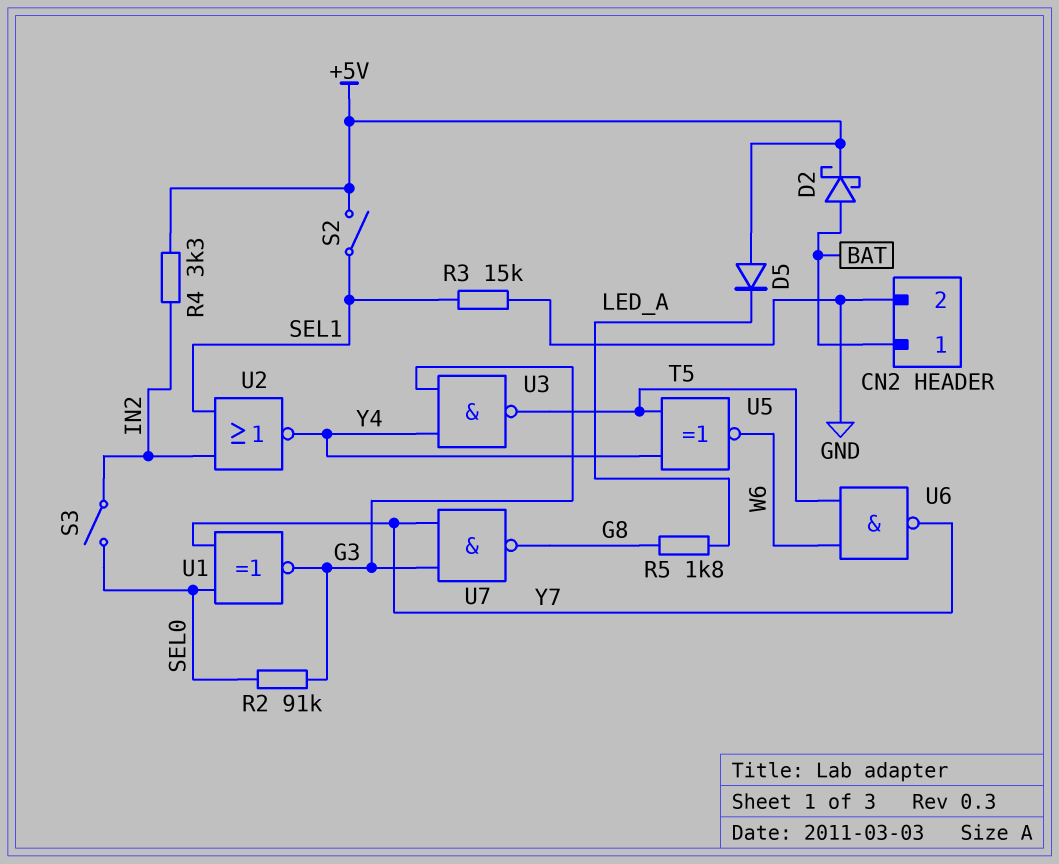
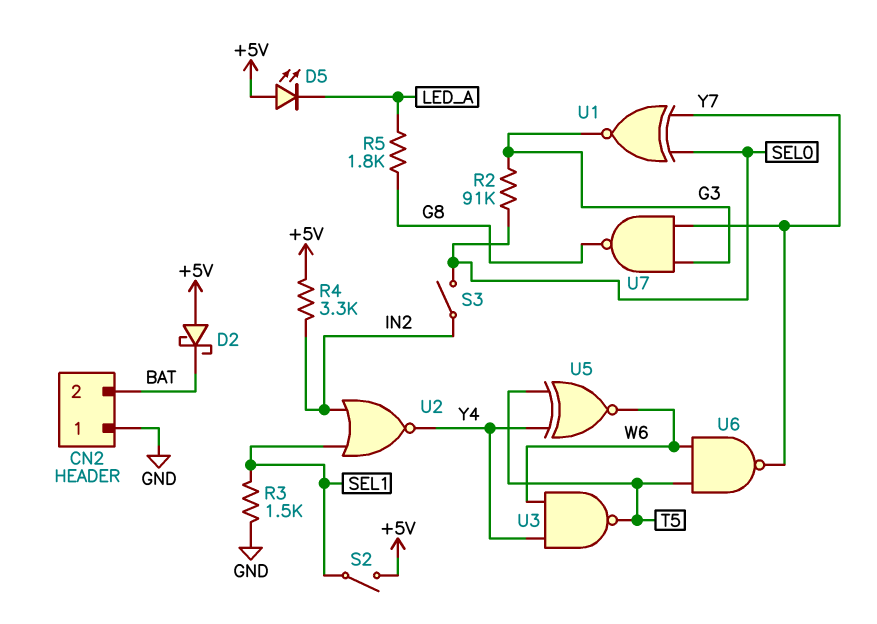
CN2 pin 1: BAT -> GND
CN2 pin 2: GND -> BAT
D2: schottky (A BAT, K +5V) -> schottky (A +5V, K BAT)
D5: diode (A +5V, K LED_A) -> LED (A +5V, K LED_A)
R3: 15k (GND, SEL1) -> 1.5k (GND, SEL1)
U3: NAND (in G3, in Y4, out T5) -> NAND (in W6, in Y4, out T5)

